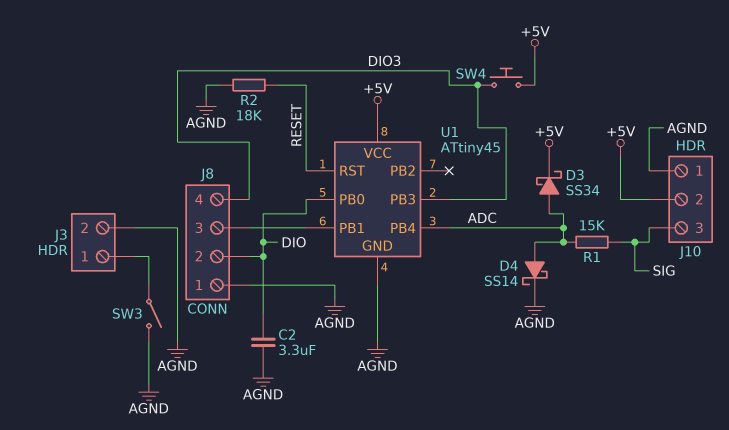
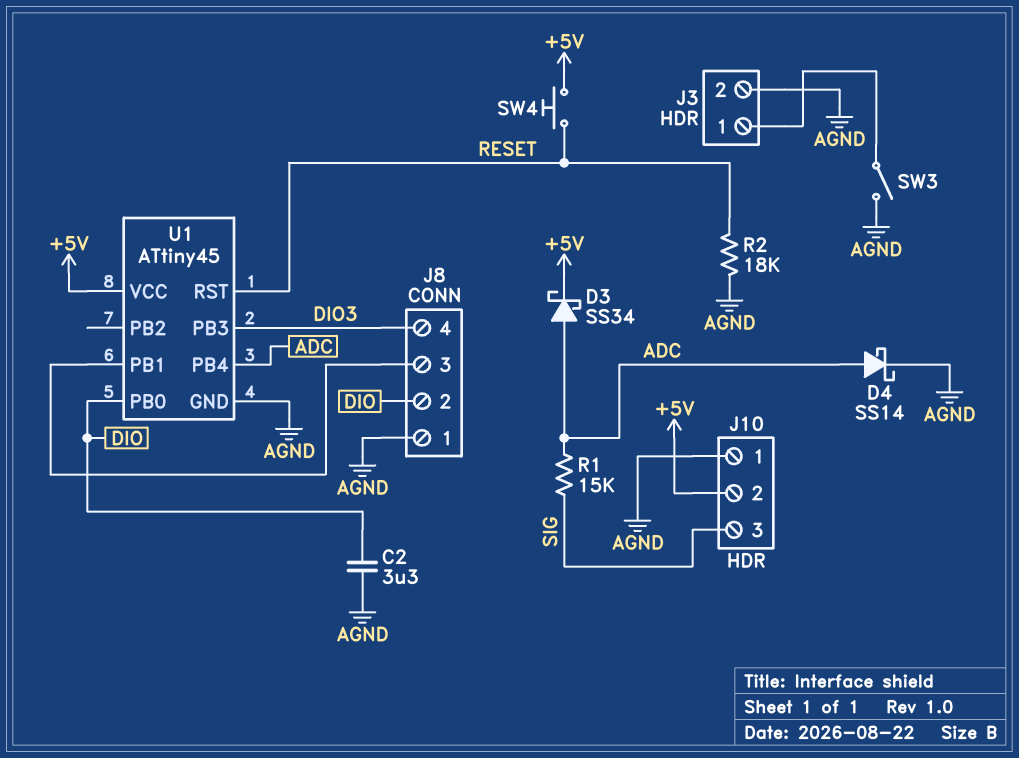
SW4: button (+5V, DIO3) -> button (+5V, RESET)

